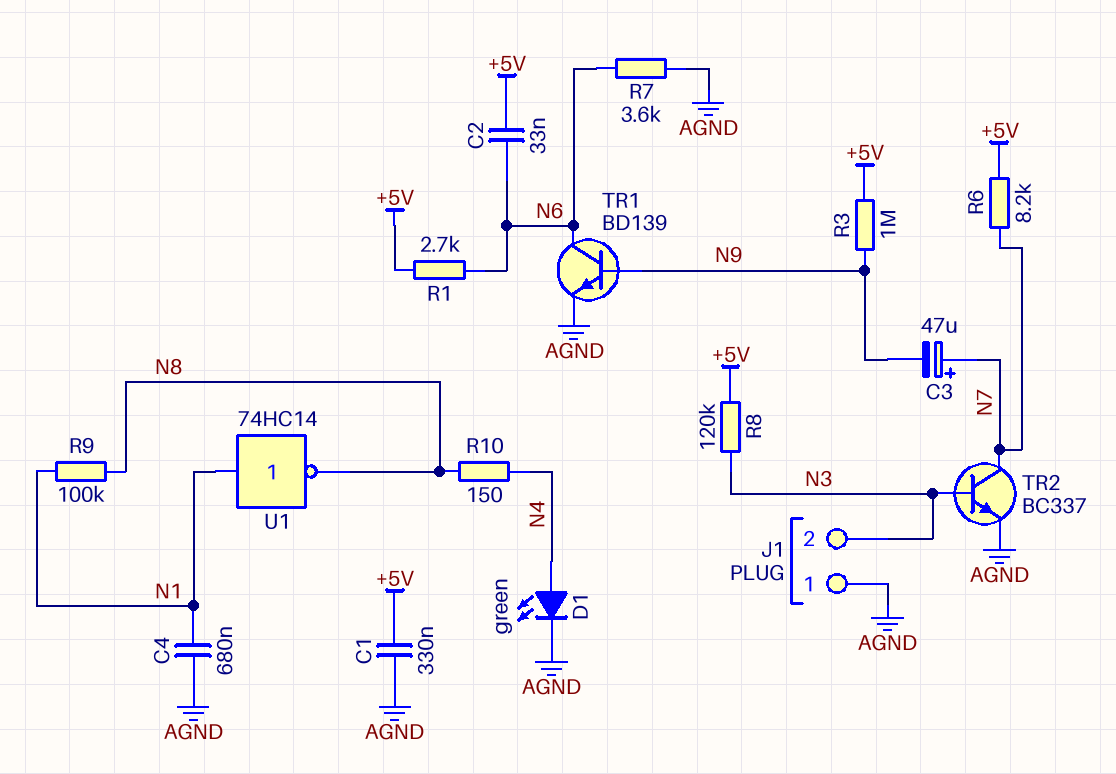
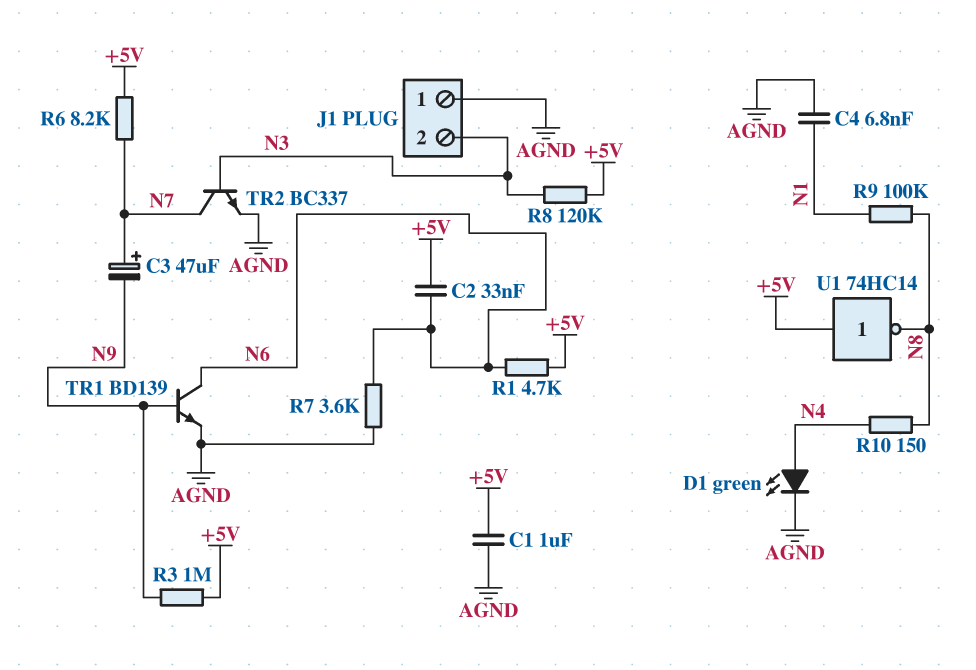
C1: 330nF (+5V, AGND) -> 1uF (+5V, AGND)
C4: 680nF (AGND, N1) -> 6.8nF (AGND, N1)
R1: 2.7k (+5V, N6) -> 4.7k (+5V, N6)
U1: NOT 74HC14 (in N1, out N8) -> NOT 74HC14 (in +5V, out N8)

